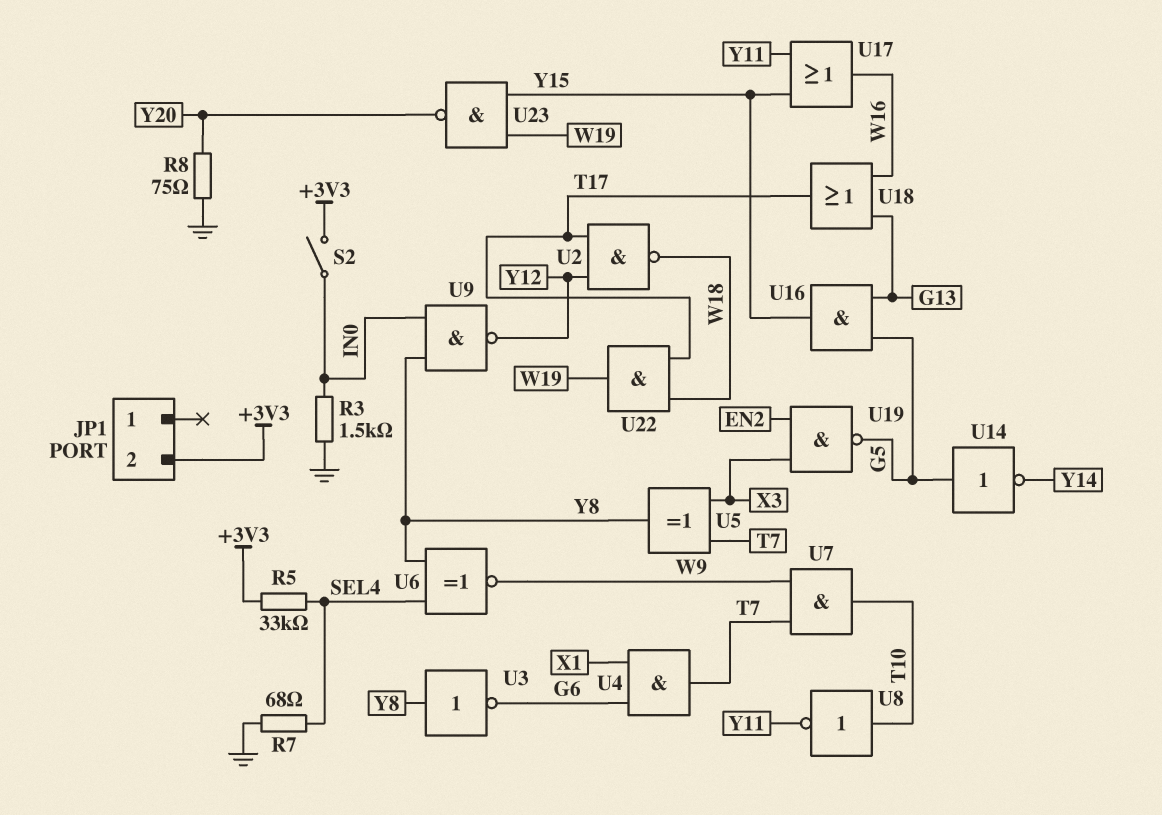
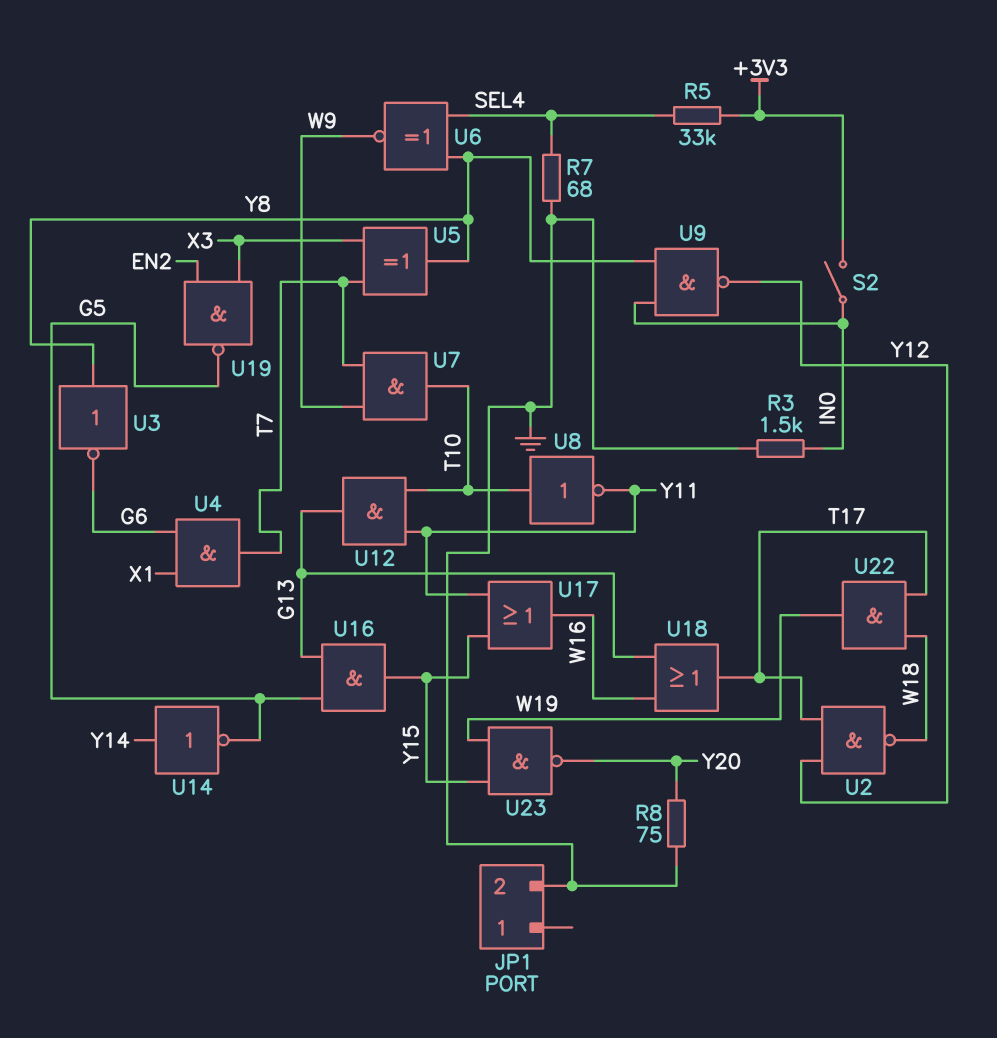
JP1 pin 2: +3V3 -> GND
U12: none -> AND (in T10, in Y11, out G13)
U14: NOT (in G5, out Y14) -> NOT (in Y14, out G5)

